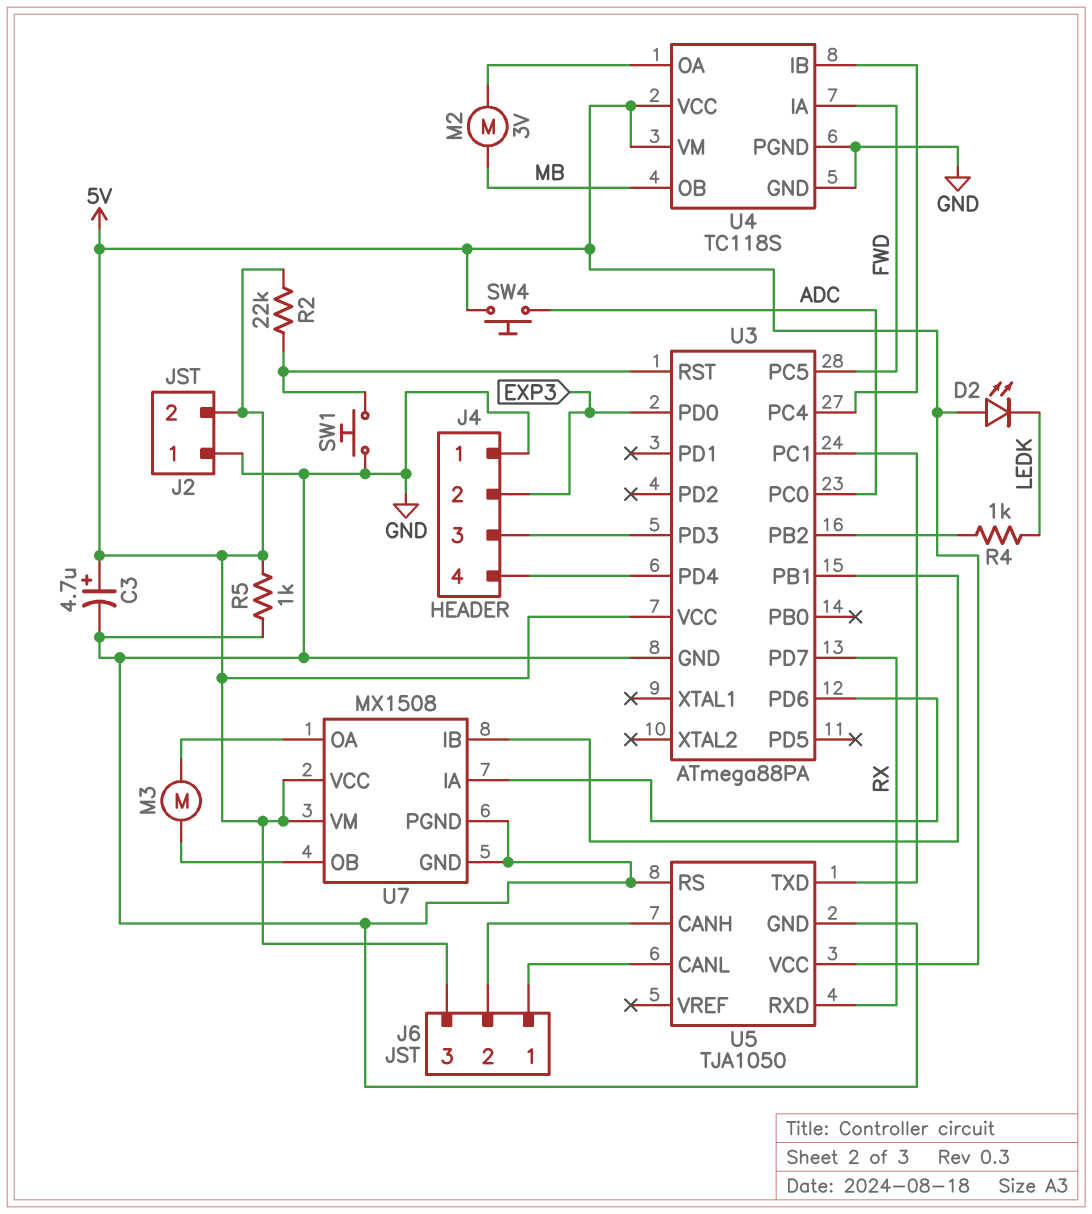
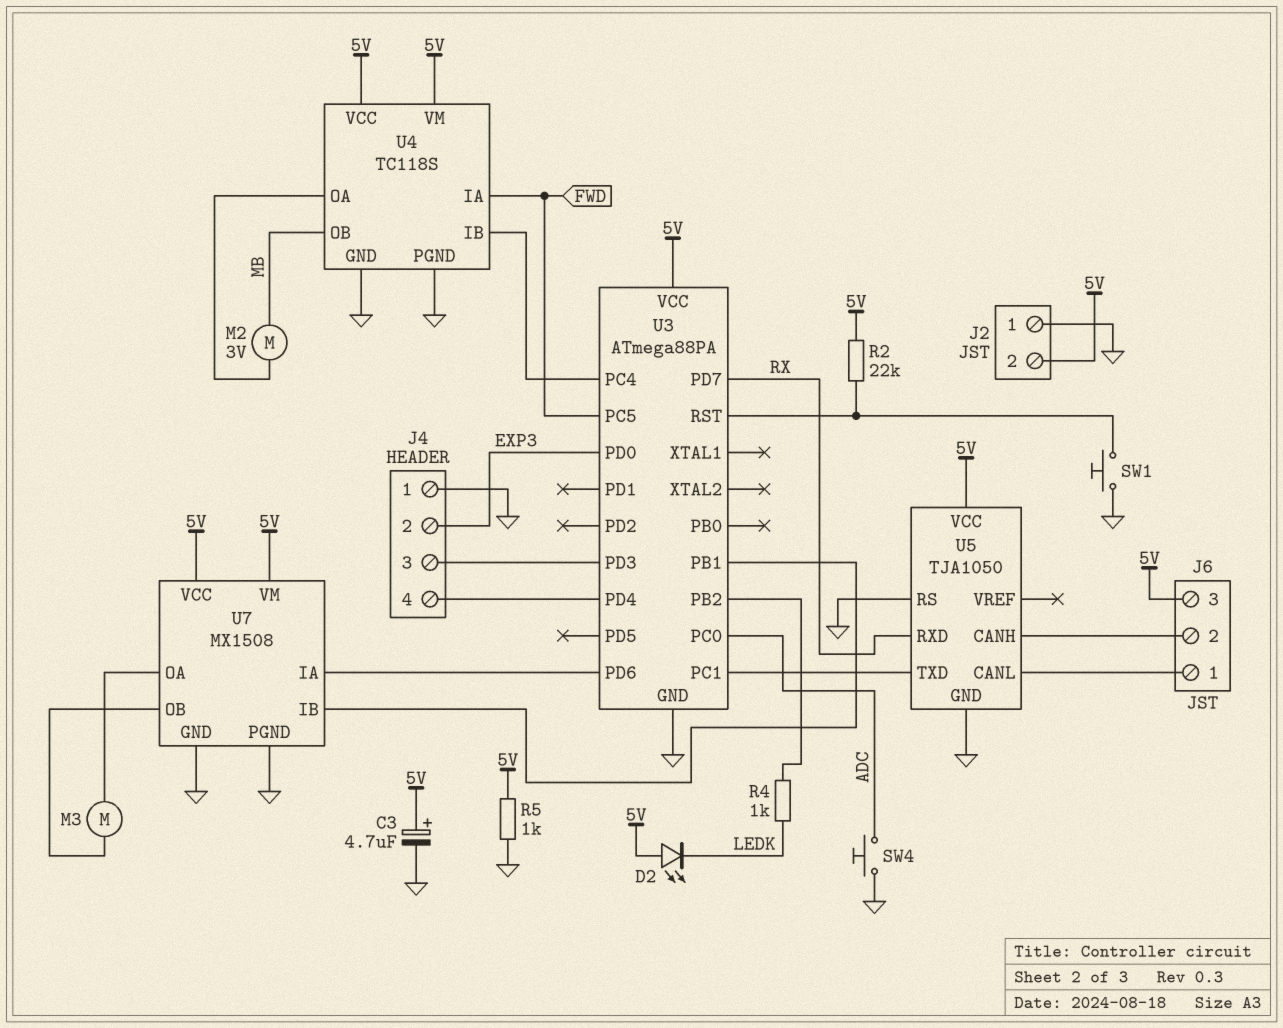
SW4: button (5V, ADC) -> button (ADC, GND)

